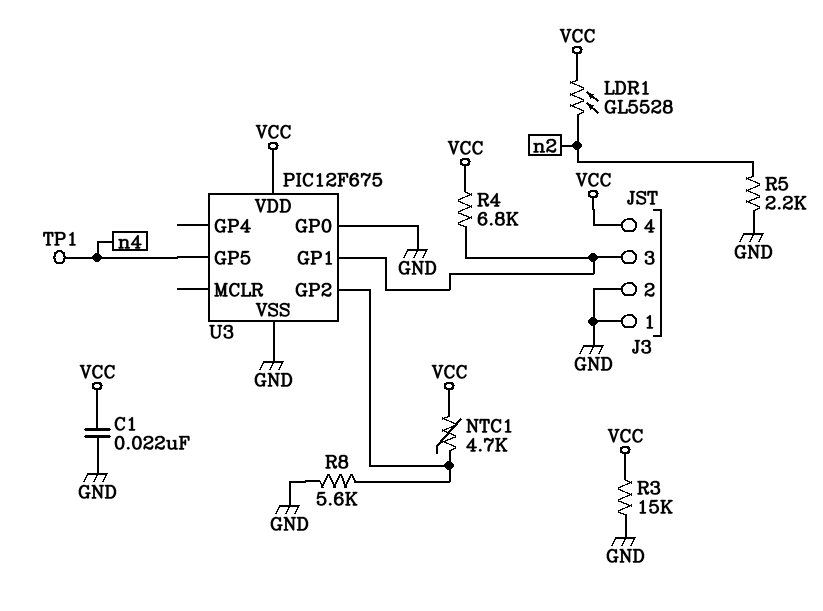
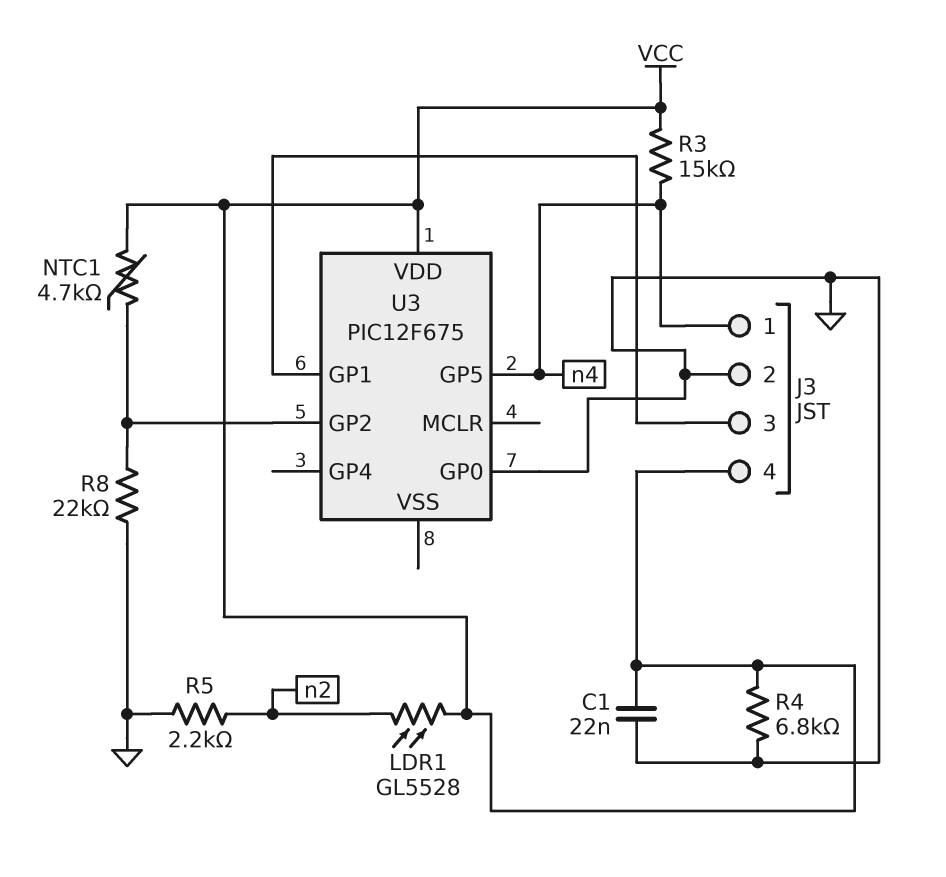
J3 pin 1: GND -> n4
R3: 15k (GND, VCC) -> 15k (VCC, n4)
R4: 6.8k (J3/3, VCC) -> 6.8k (GND, VCC)
R8: 5.6k (GND, U3/GP2) -> 22k (GND, U3/GP2)
TP1: test point (n4) -> none
U3 pin VSS: GND -> none

